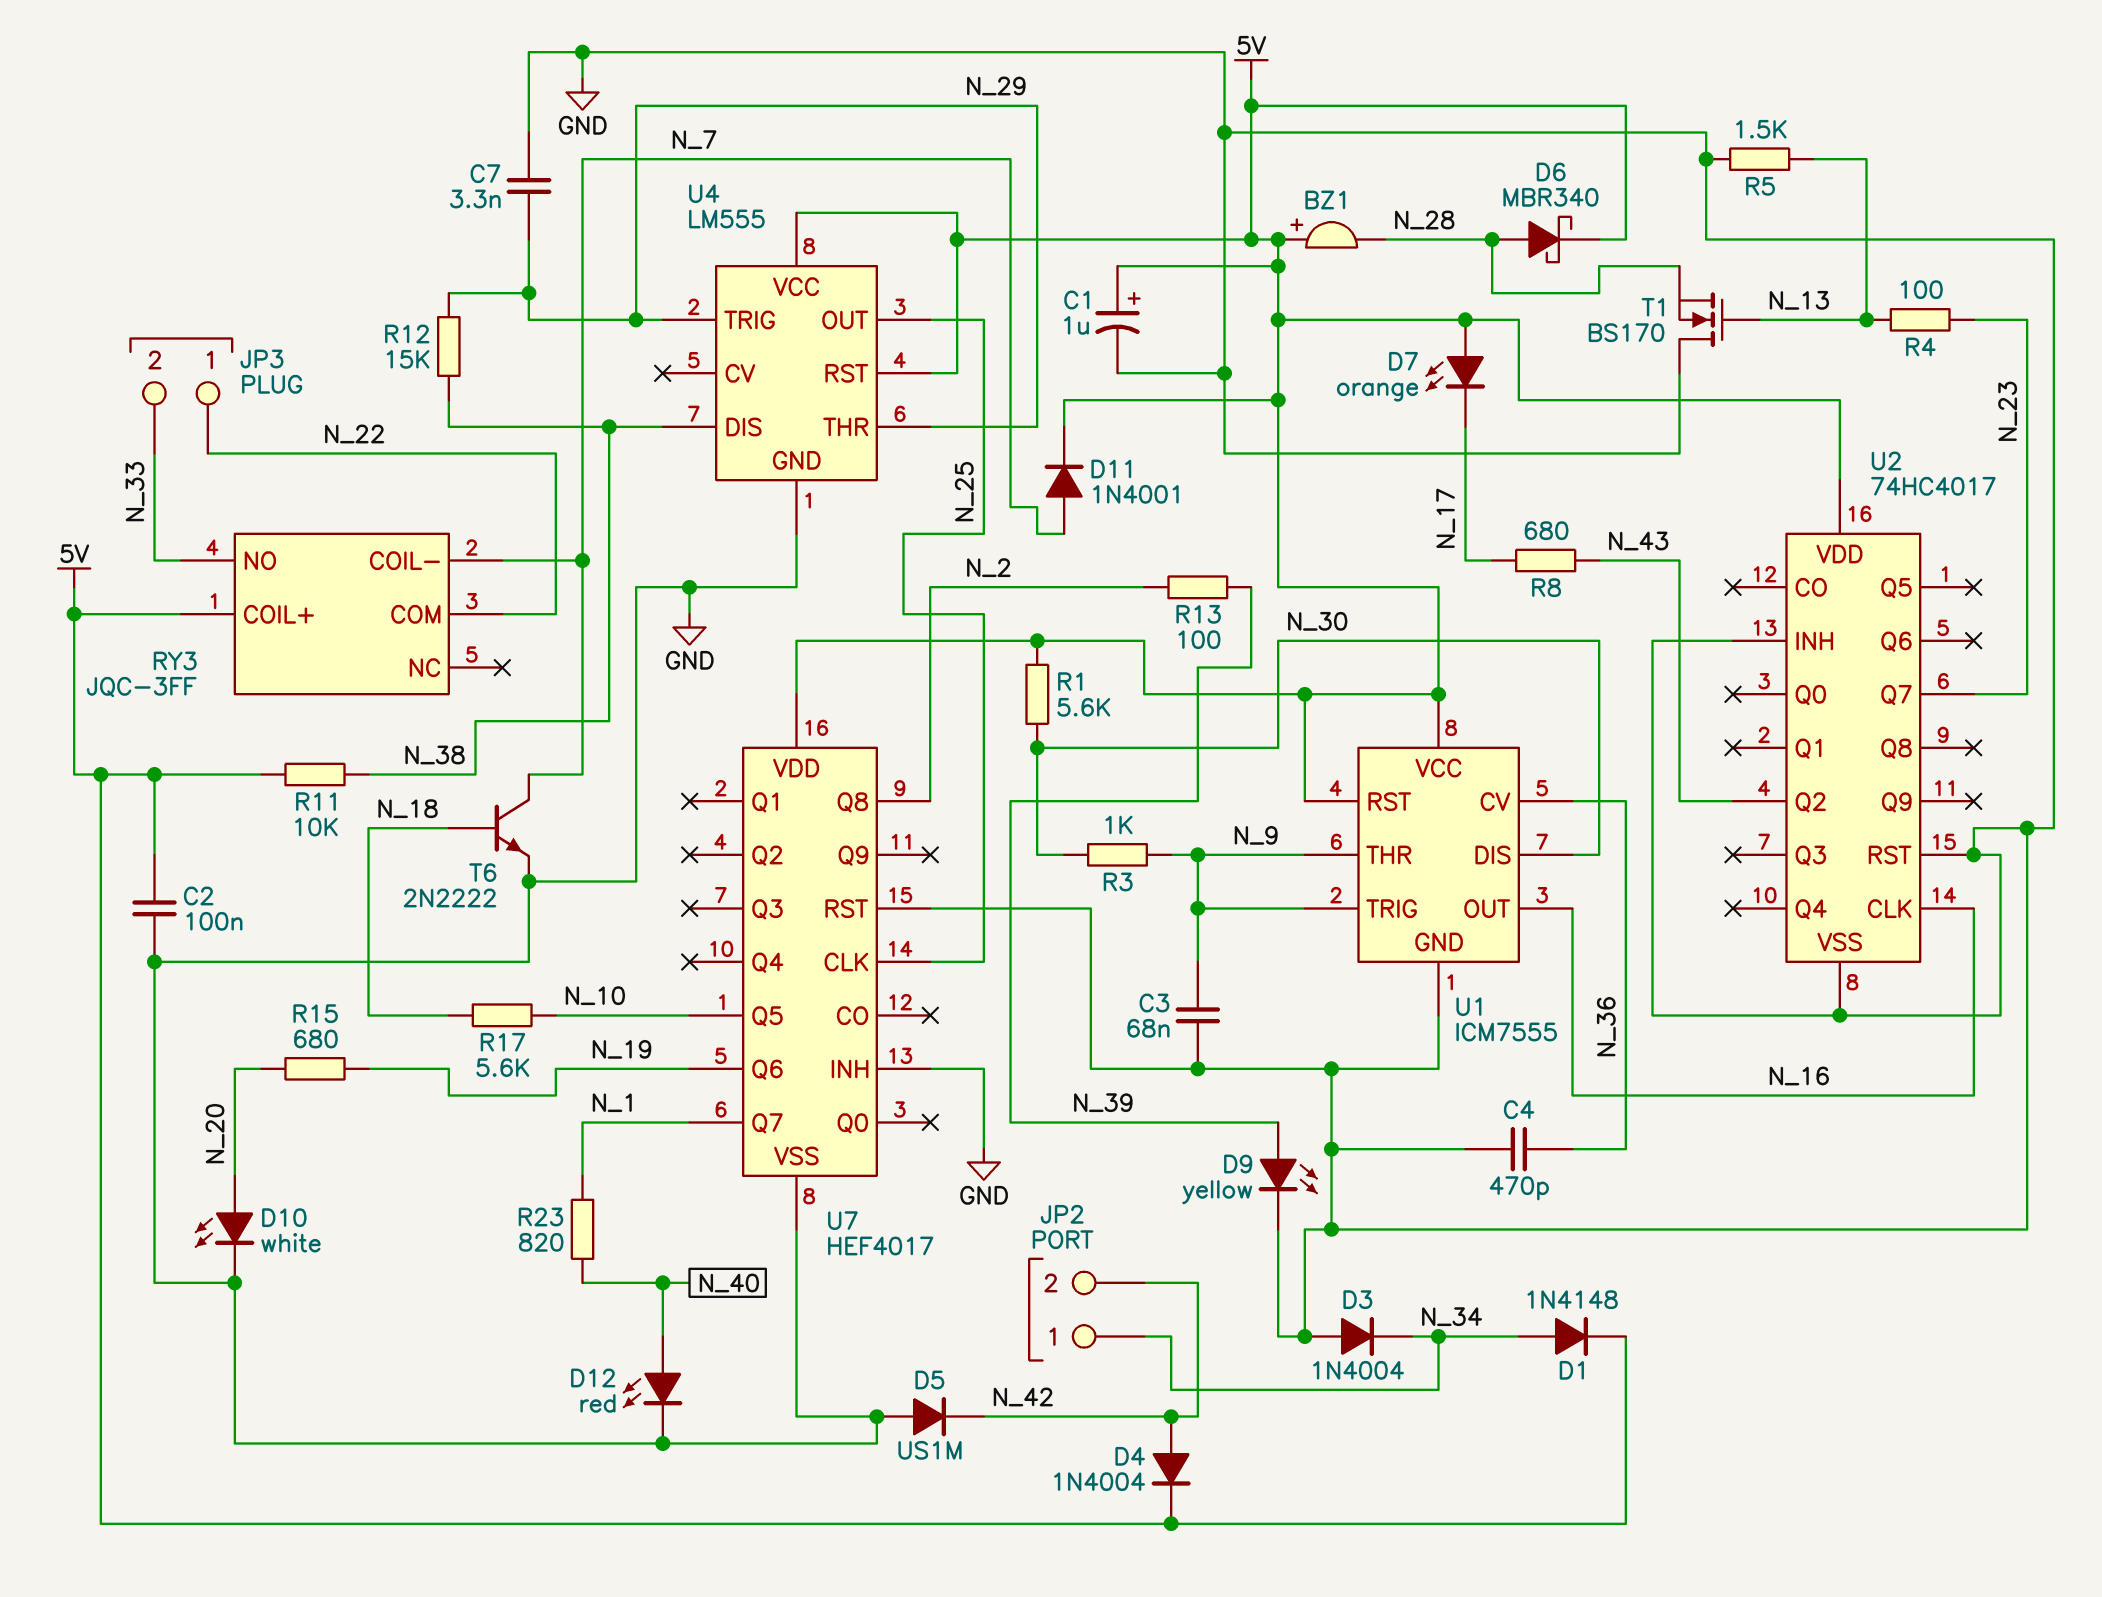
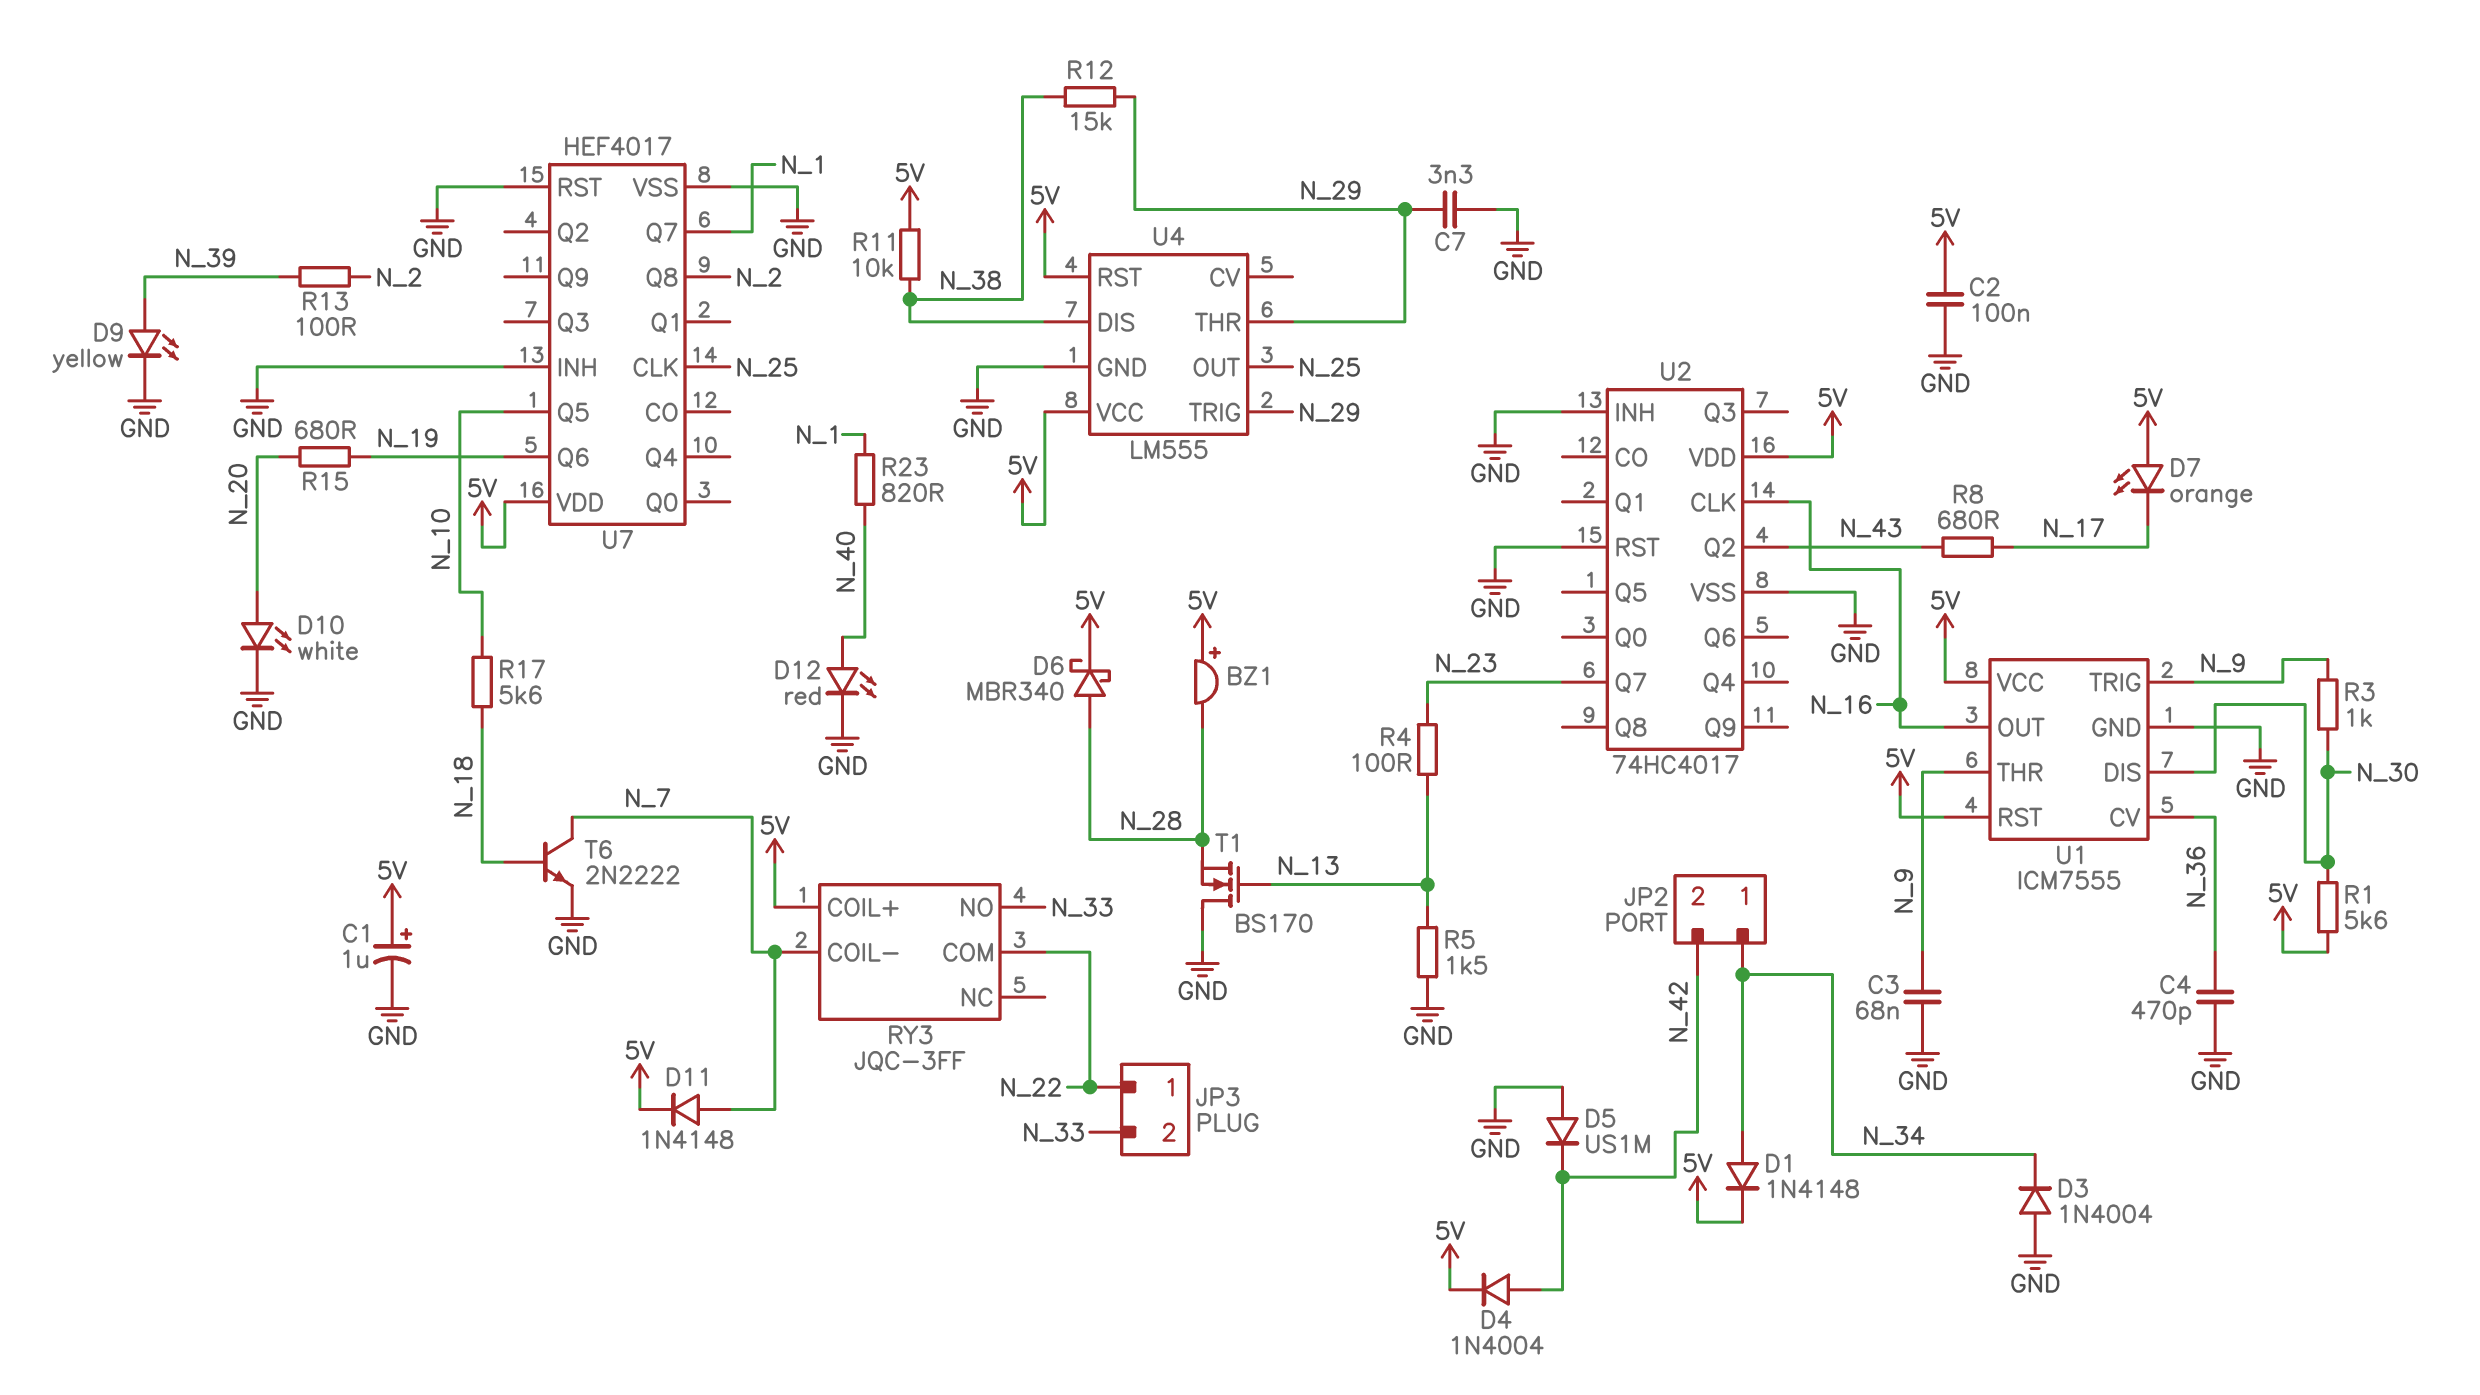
D11: diode 1N4001 (A N_7, K 5V) -> diode 1N4148 (A N_7, K 5V)

